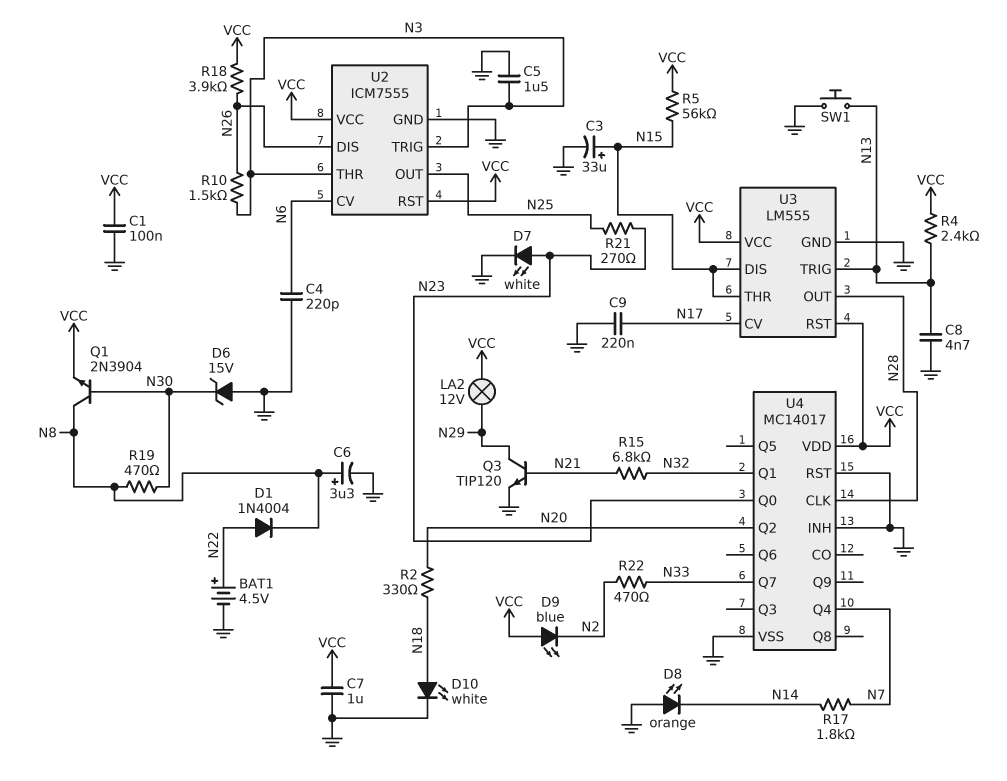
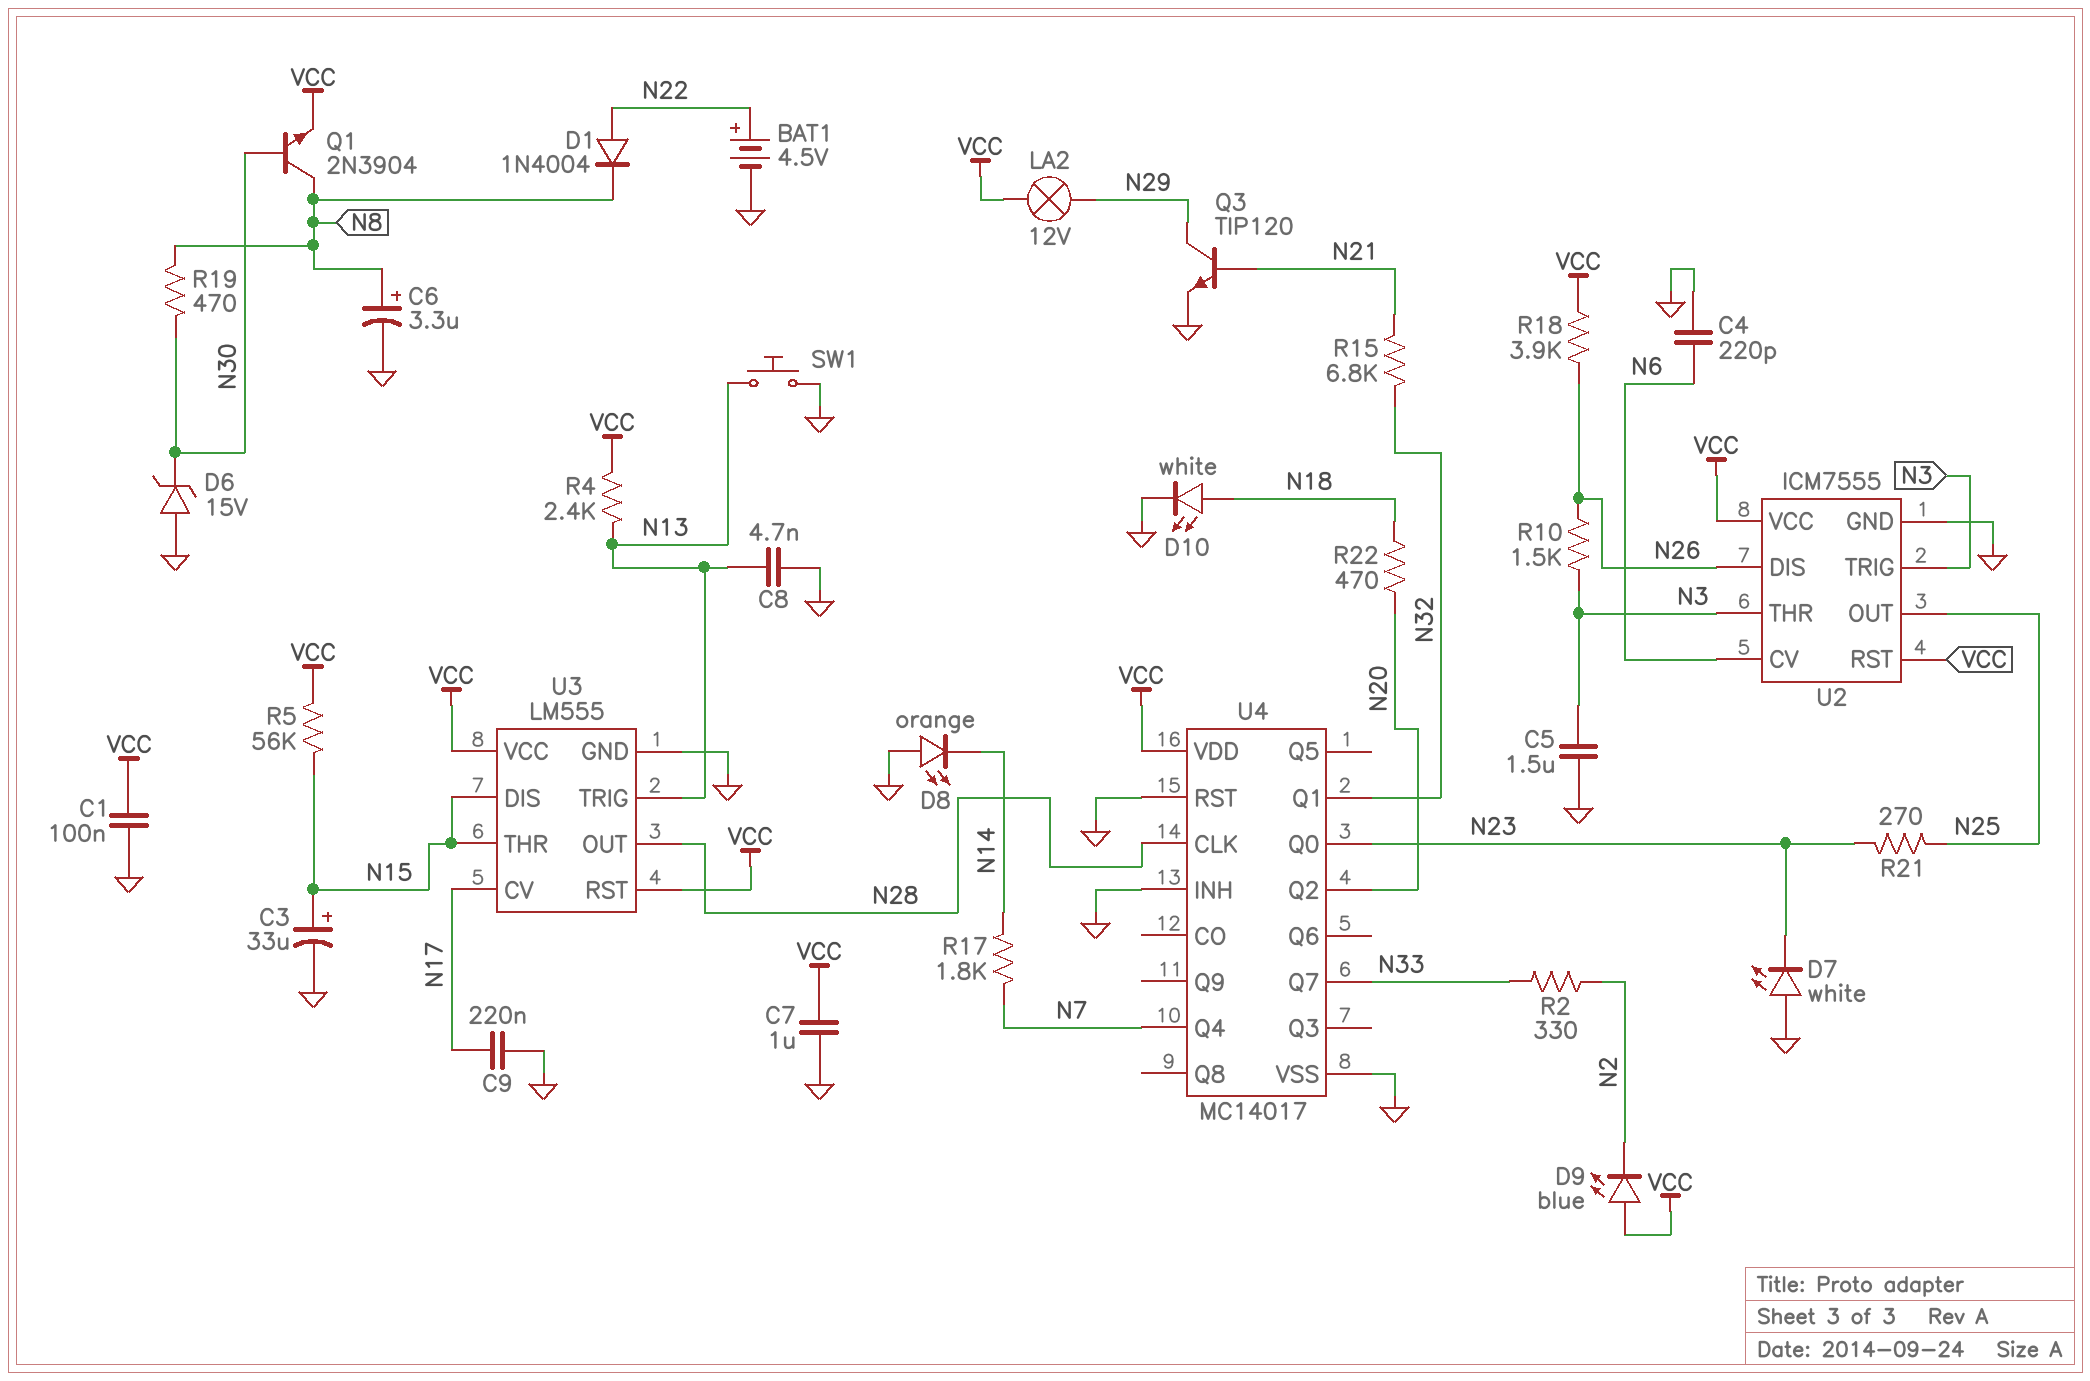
D7: LED white (A N23, K GND) -> LED white (A GND, K N23)
R2: 330 (N18, N20) -> 330 (N2, N33)
R22: 470 (N2, N33) -> 470 (N18, N20)

